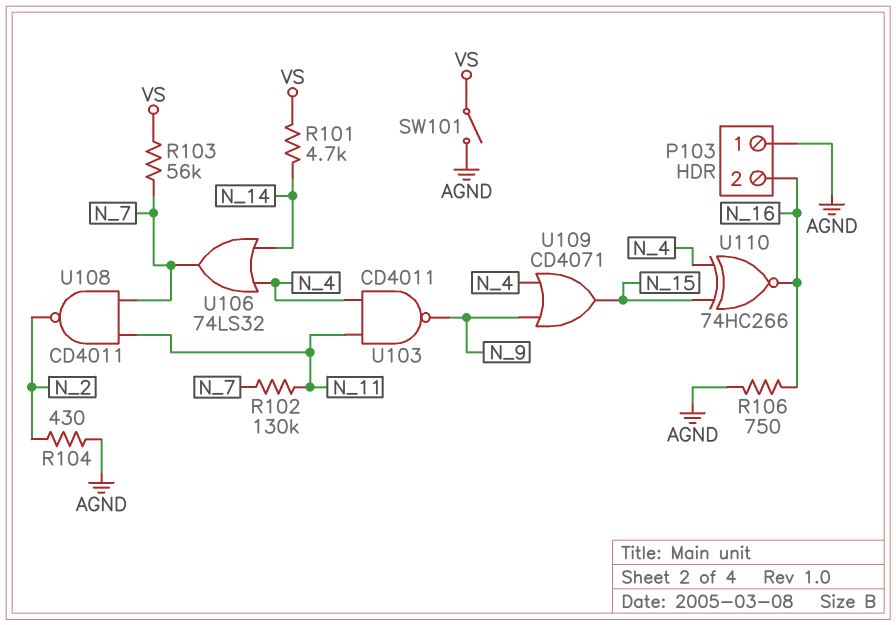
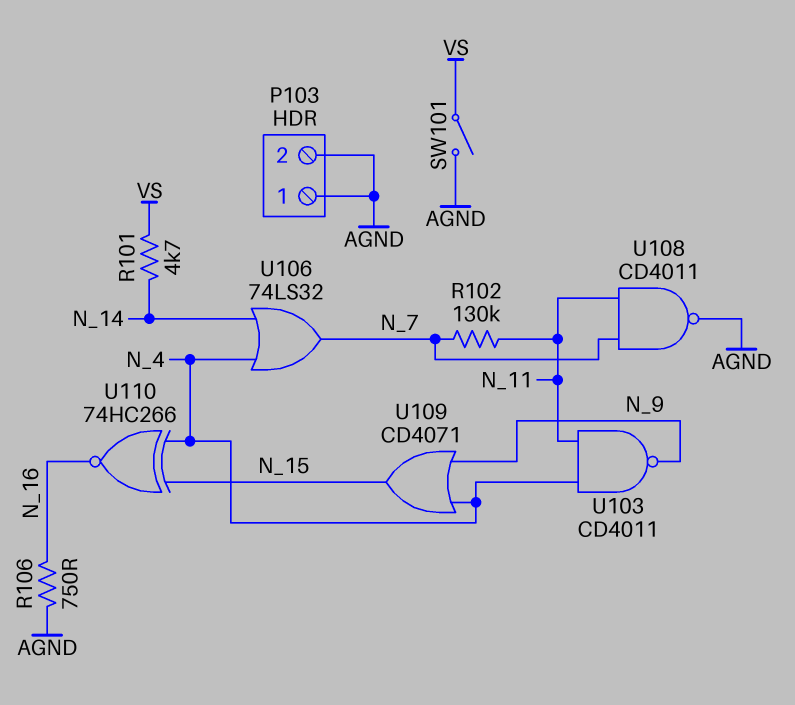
P103 pin 2: N_16 -> AGND
R103: 56k (N_7, VS) -> none
R104: 430 (AGND, N_2) -> none
U108: NAND CD4011 (in N_7, in N_11, out N_2) -> NAND CD4011 (in N_7, in N_11, out AGND)

